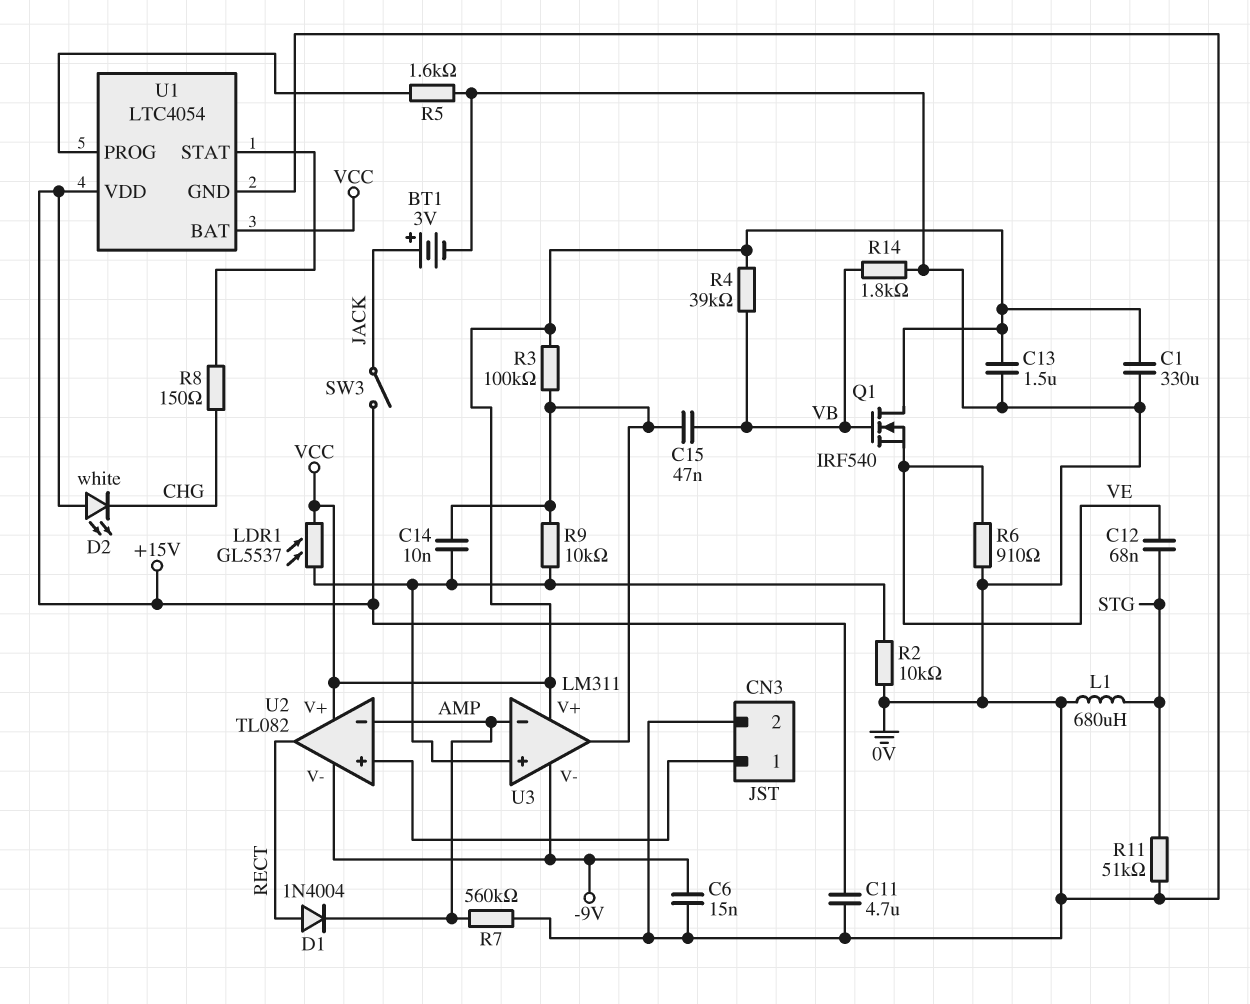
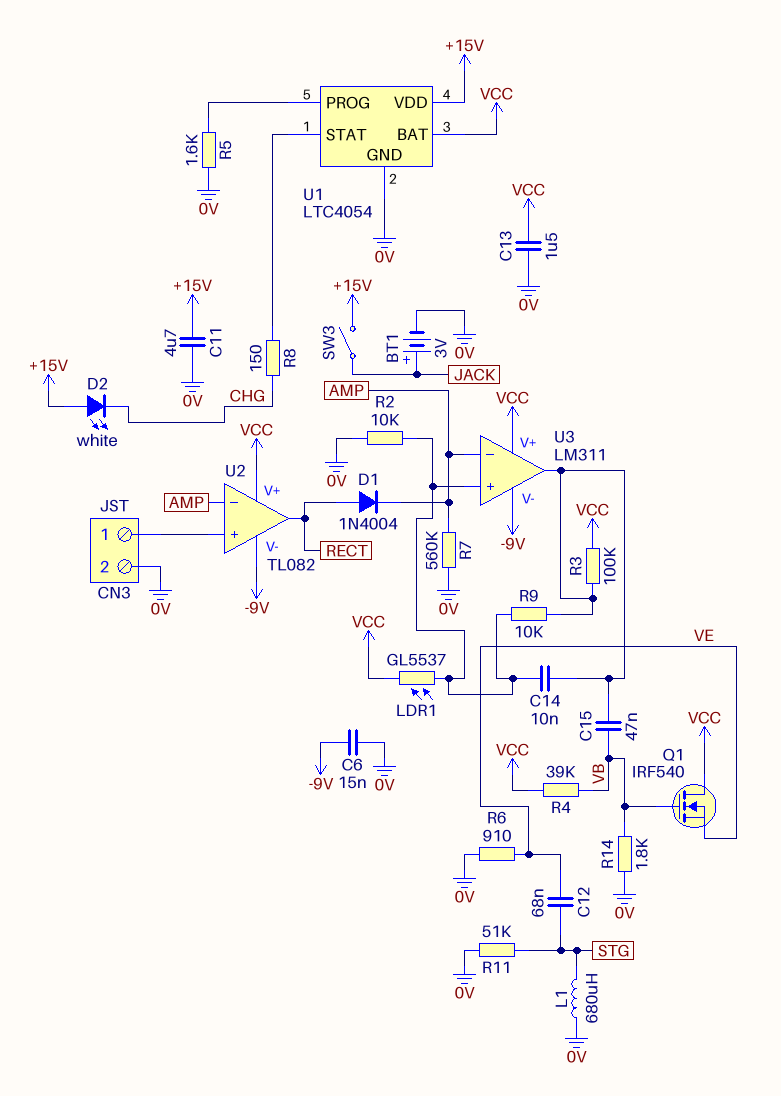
C1: 330uF (0V, VCC) -> none

